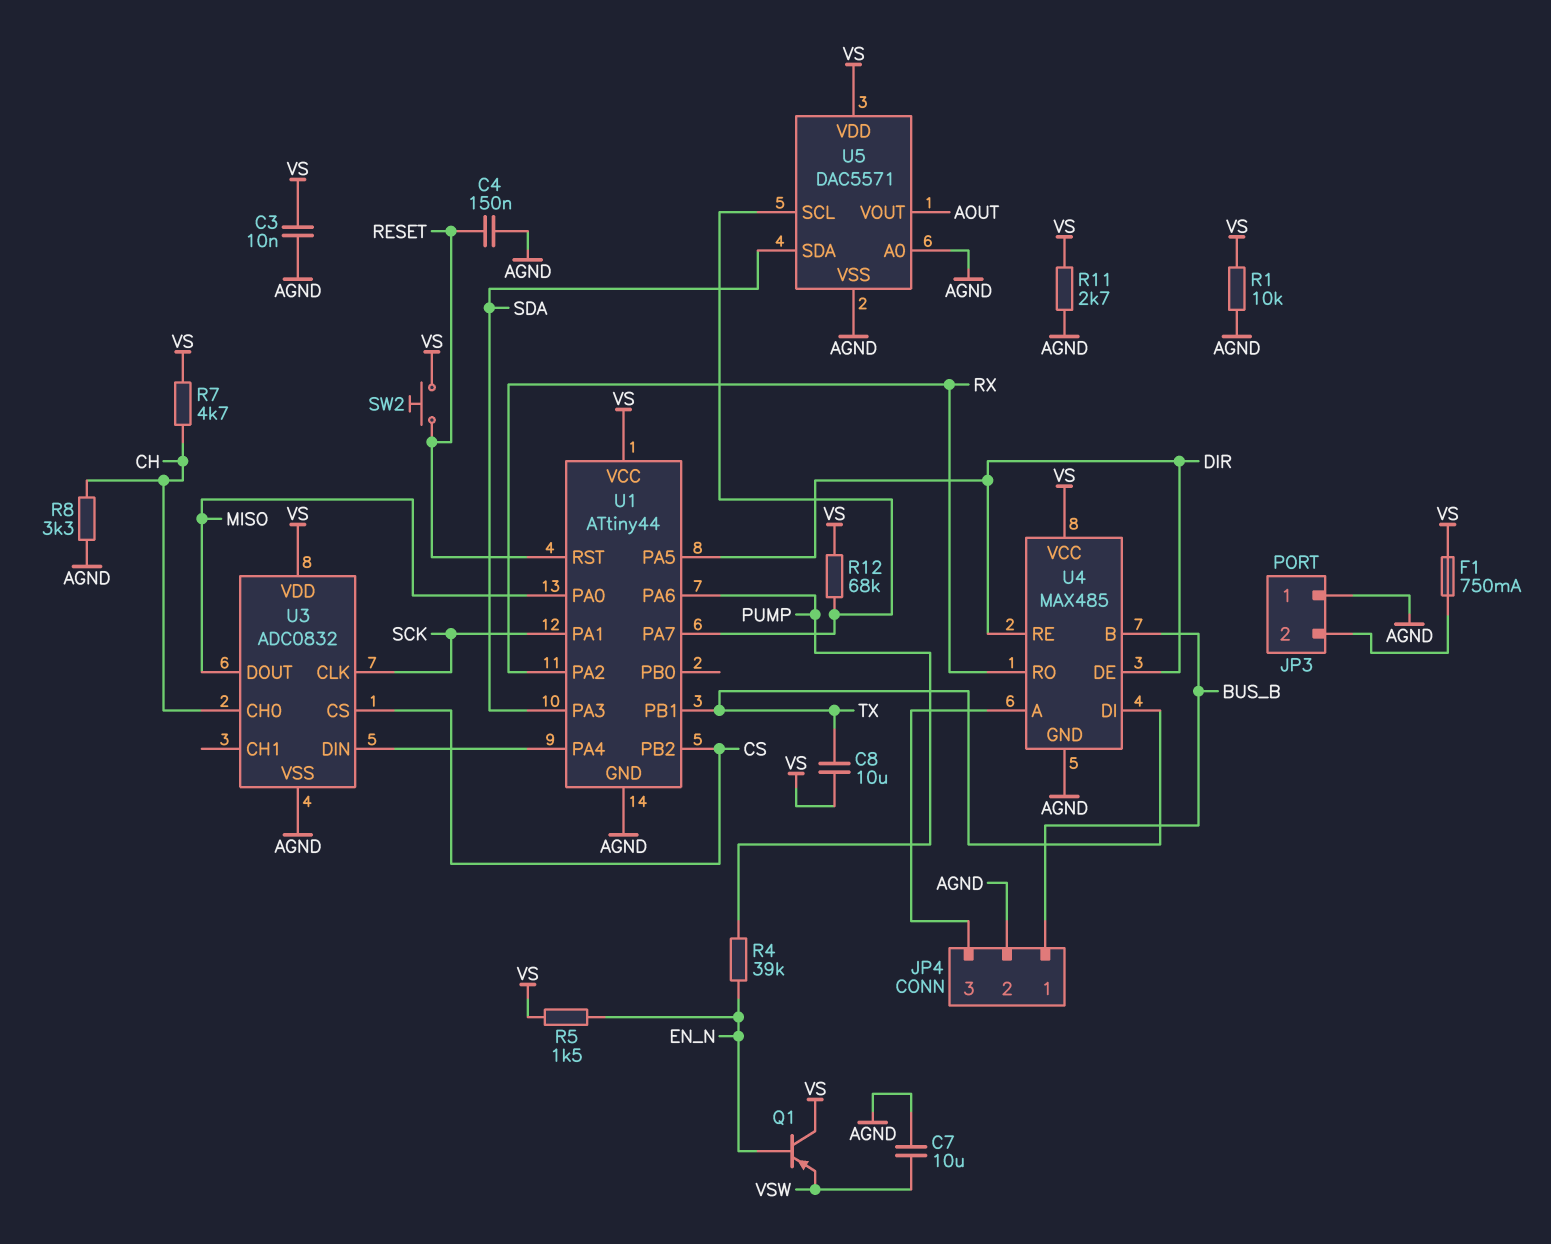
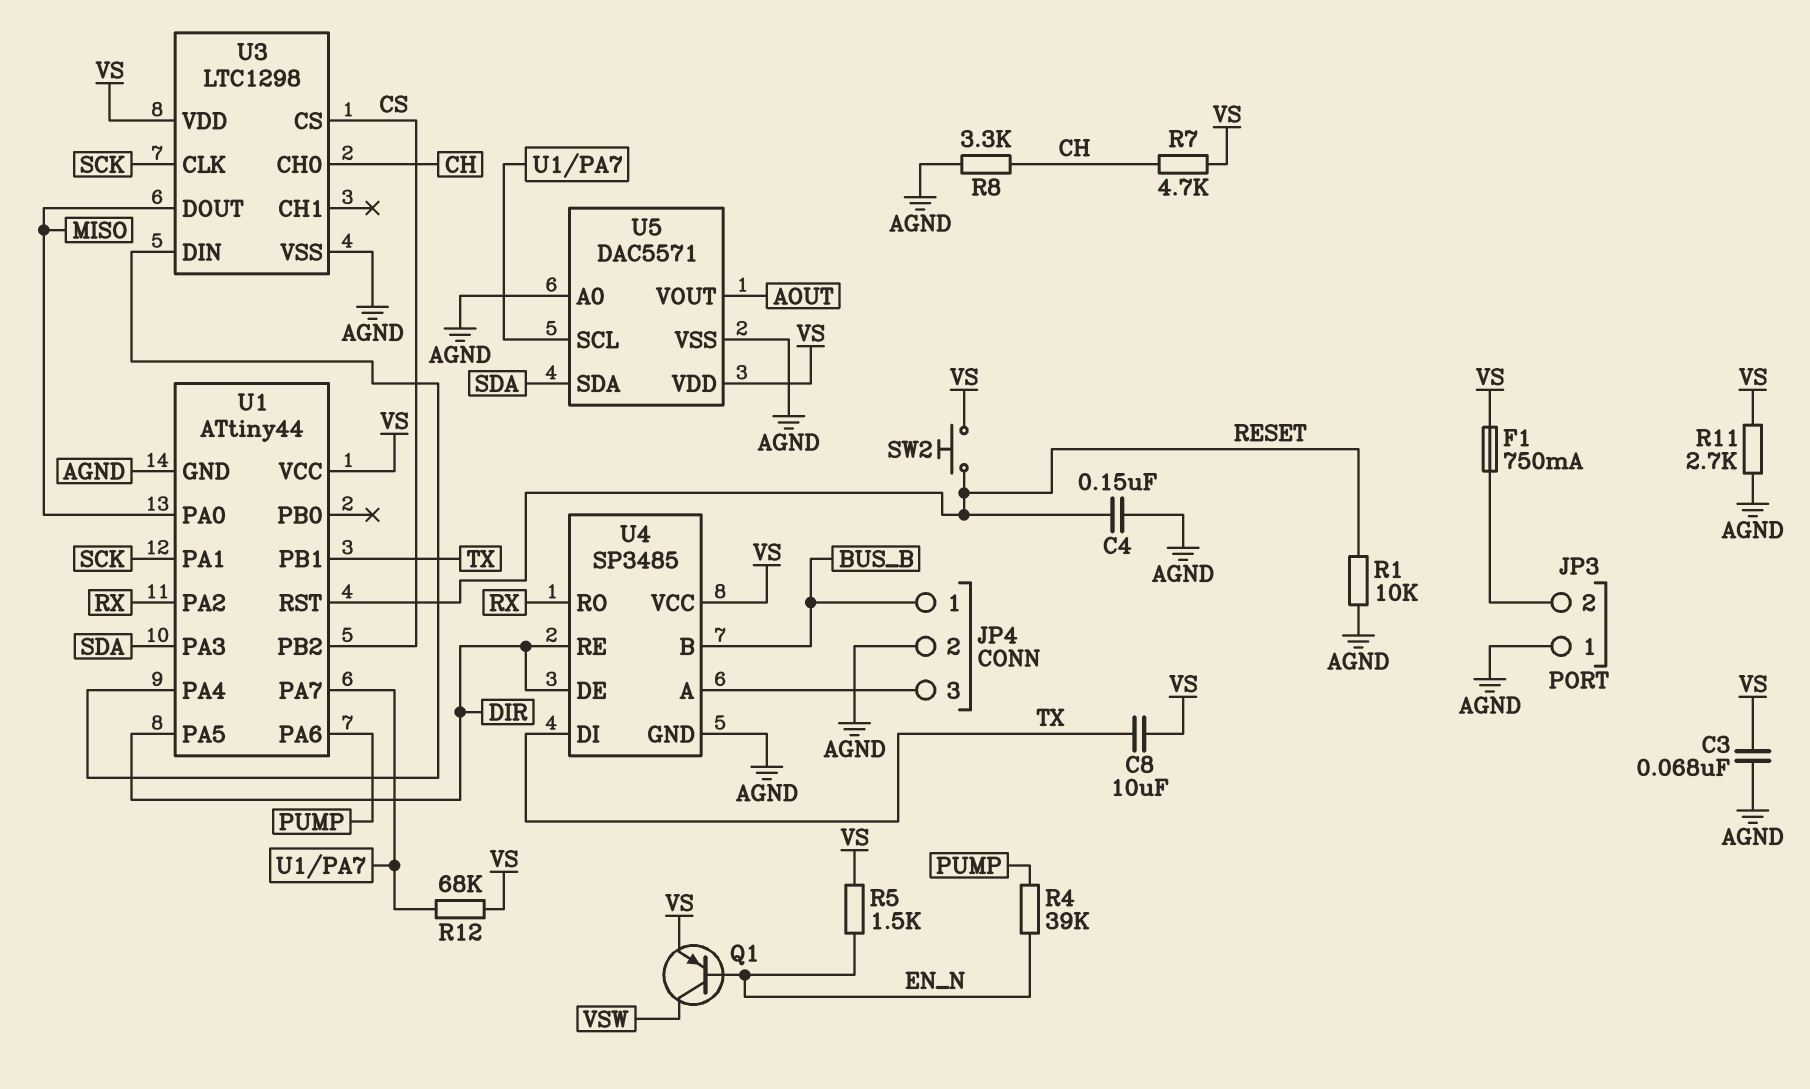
C3: 10nF (AGND, VS) -> 68nF (AGND, VS)
C7: 10uF (AGND, VSW) -> none
Q1: PNP (B EN_N, C VS, E VSW) -> PNP (B EN_N, C VSW, E VS)
R1: 10k (AGND, VS) -> 10k (AGND, RESET)
U3: ADC0832 -> LTC1298
U4: MAX485 -> SP3485

